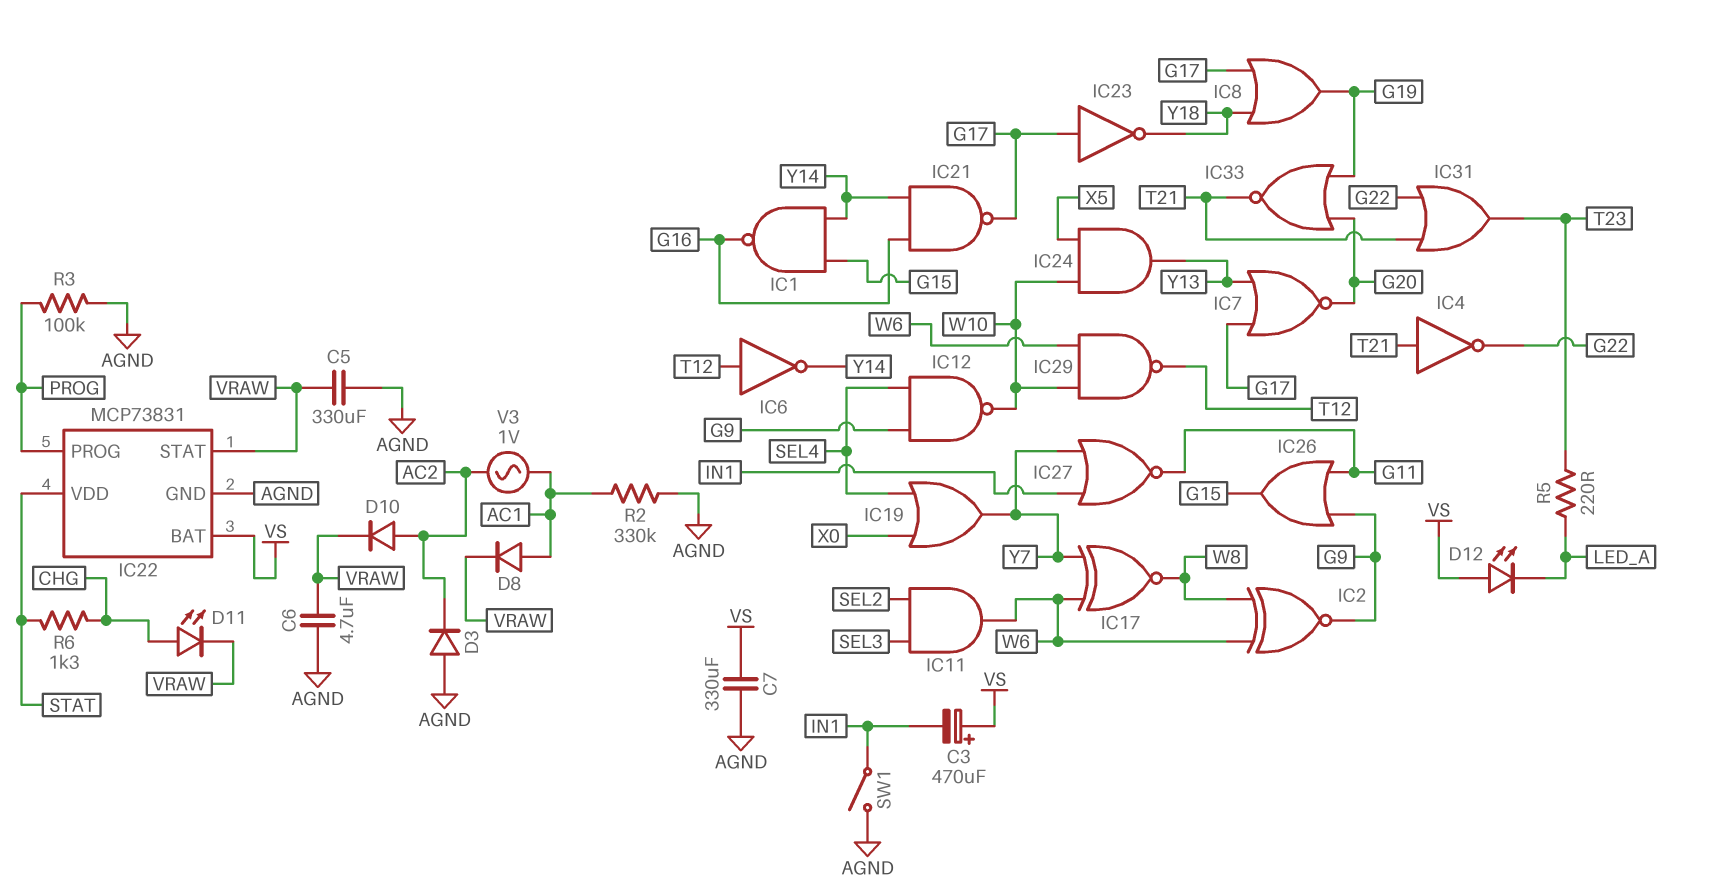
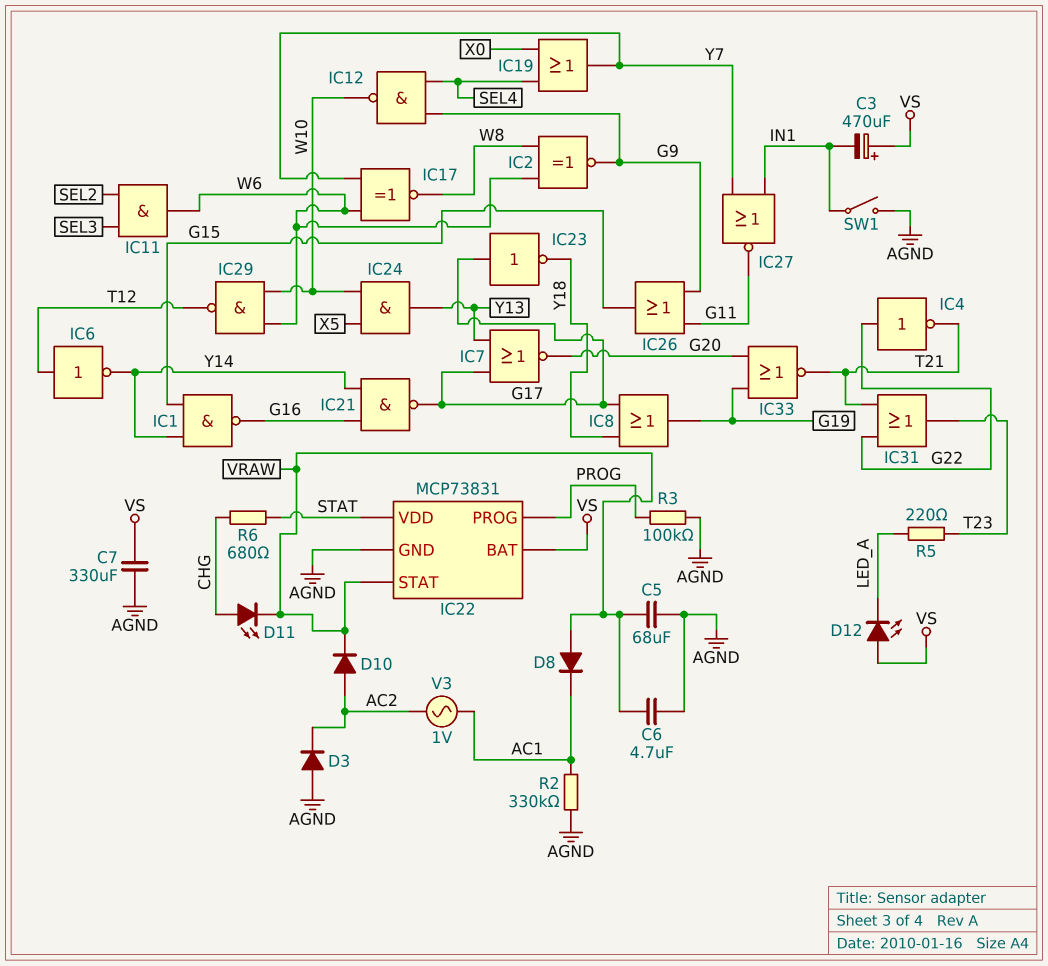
C5: 330uF (AGND, VRAW) -> 68uF (AGND, VRAW)
D8: diode (A AC1, K VRAW) -> diode (A VRAW, K AC1)
IC4: NOT (in T21, out G22) -> NOT (in G22, out T21)
R6: 1.3k (CHG, STAT) -> 680 (CHG, STAT)

